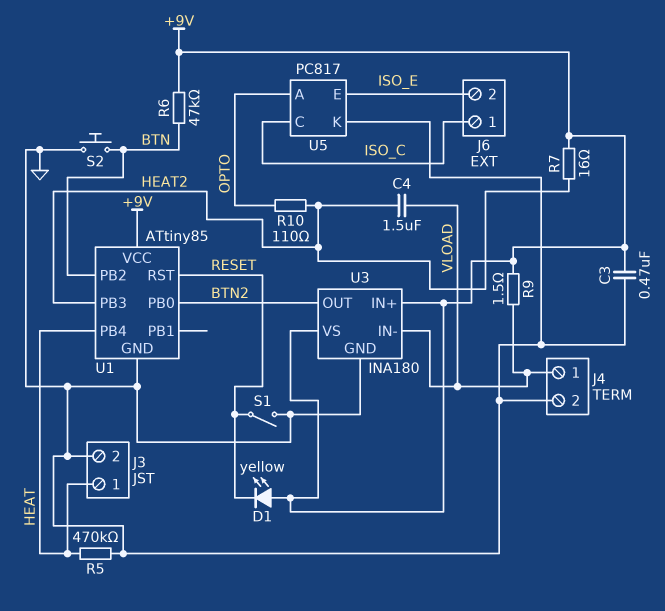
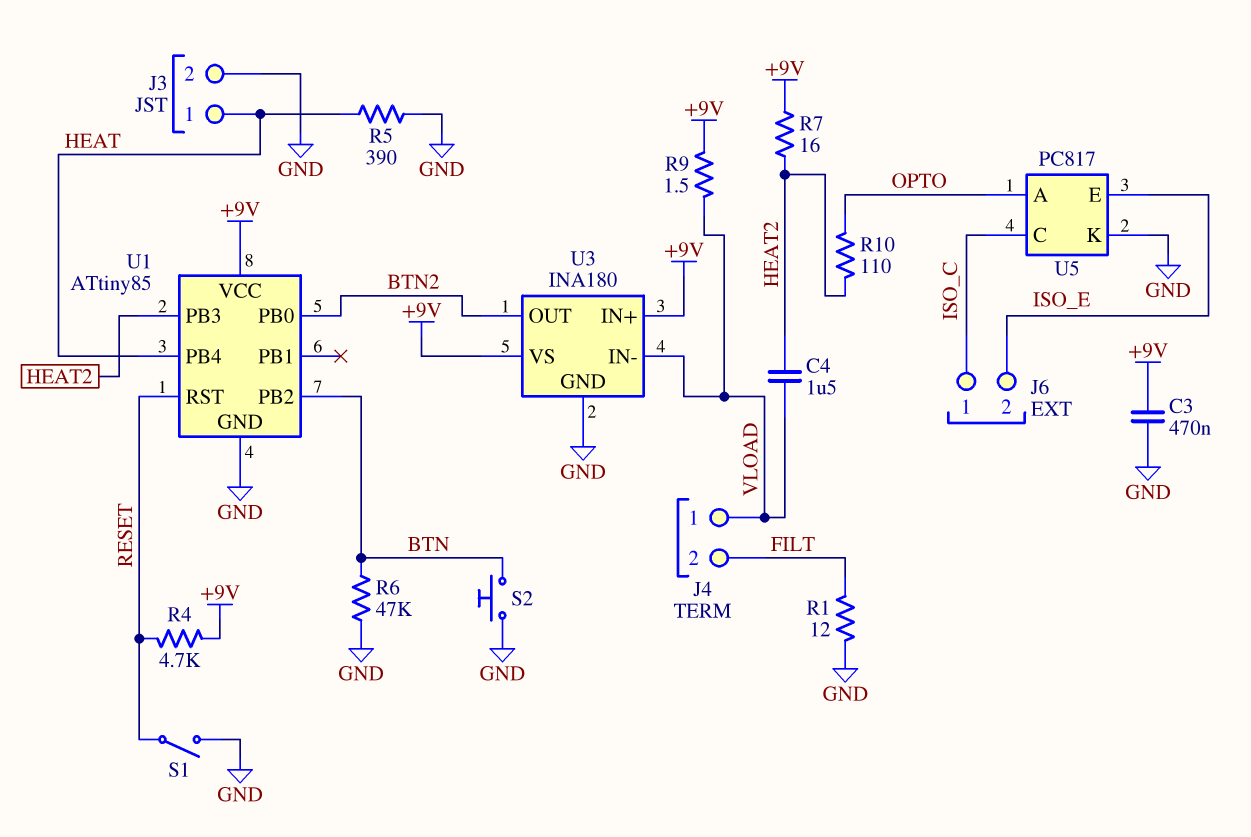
D1: LED yellow (A +9V, K RESET) -> none
J4 pin 2: GND -> FILT
R1: none -> 12 (FILT, GND)
R4: none -> 4.7k (+9V, RESET)
R5: 470k (GND, HEAT) -> 390 (GND, HEAT)
R6: 47k (+9V, BTN) -> 47k (BTN, GND)

